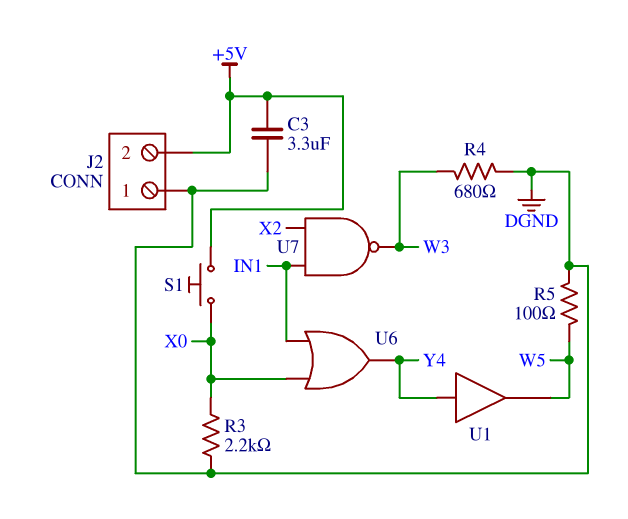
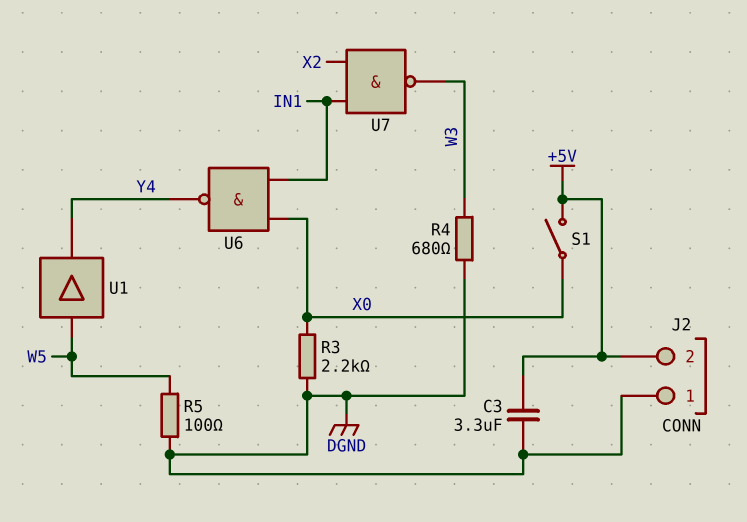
S1: button (+5V, X0) -> switch (+5V, X0)
U1: buffer (in Y4, out W5) -> buffer (in W5, out Y4)
U6: OR (in IN1, in X0, out Y4) -> NAND (in IN1, in X0, out Y4)

